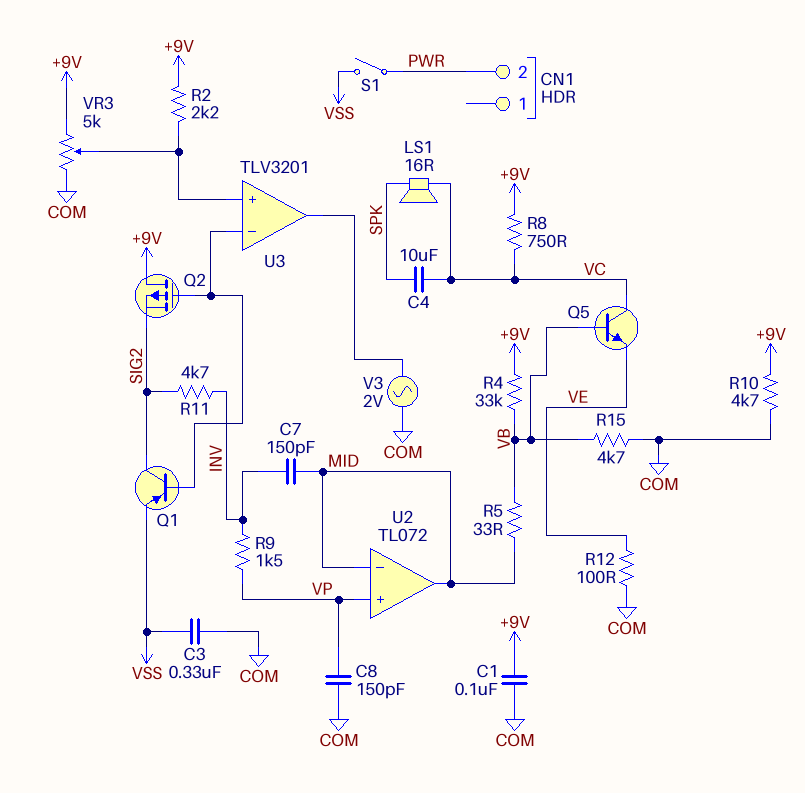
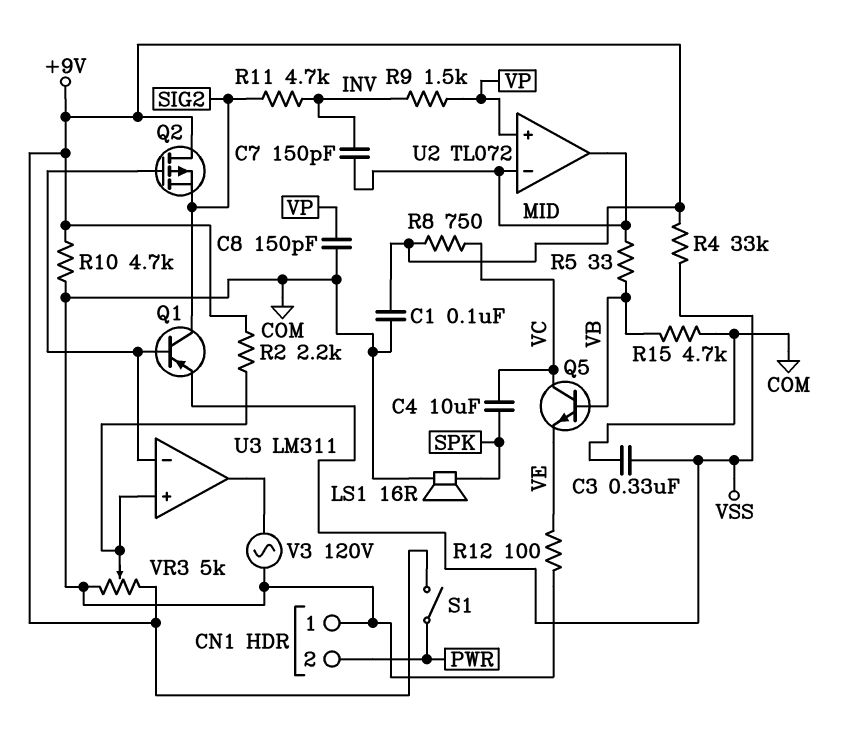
CN1 pin 1: none -> COM
LS1: speaker 16R (SPK, VC) -> speaker 16R (COM, SPK)
R4: 33k (+9V, VB) -> 33k (+9V, VSS)
S1: switch (PWR, VSS) -> switch (+9V, PWR)
U3: TLV3201 -> LM311
V3: AC 2V (COM, U3/out) -> AC 120V (COM, U3/out)

